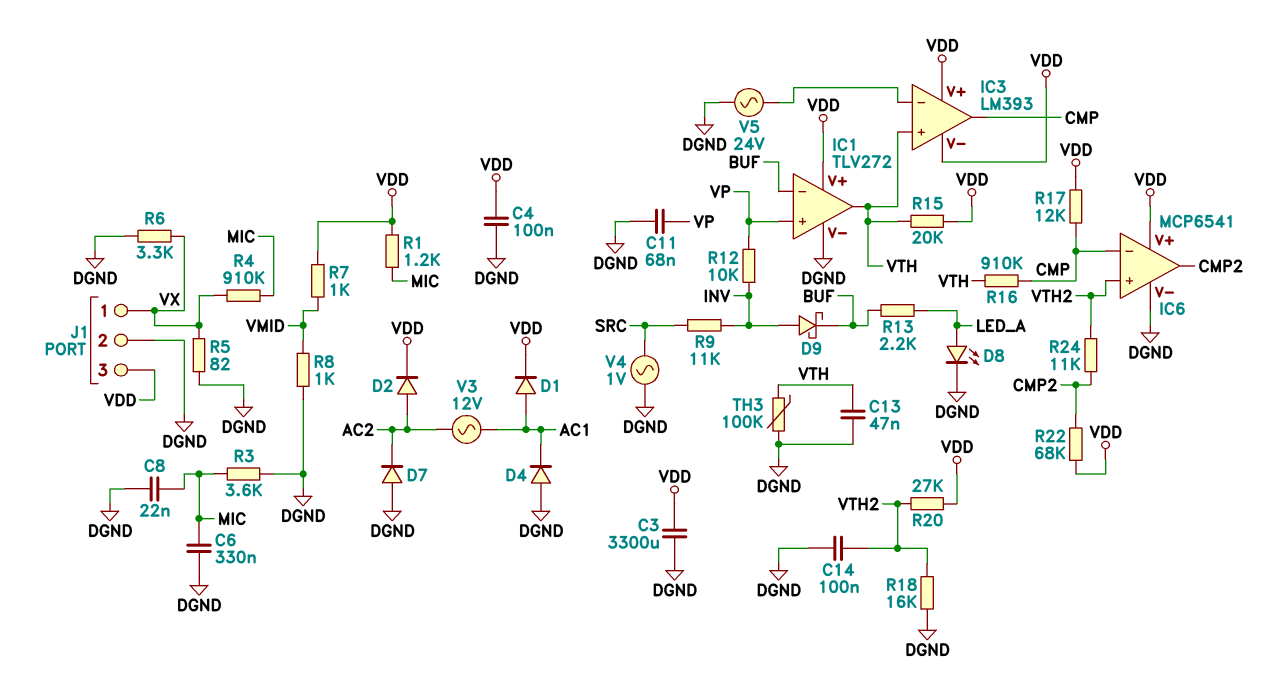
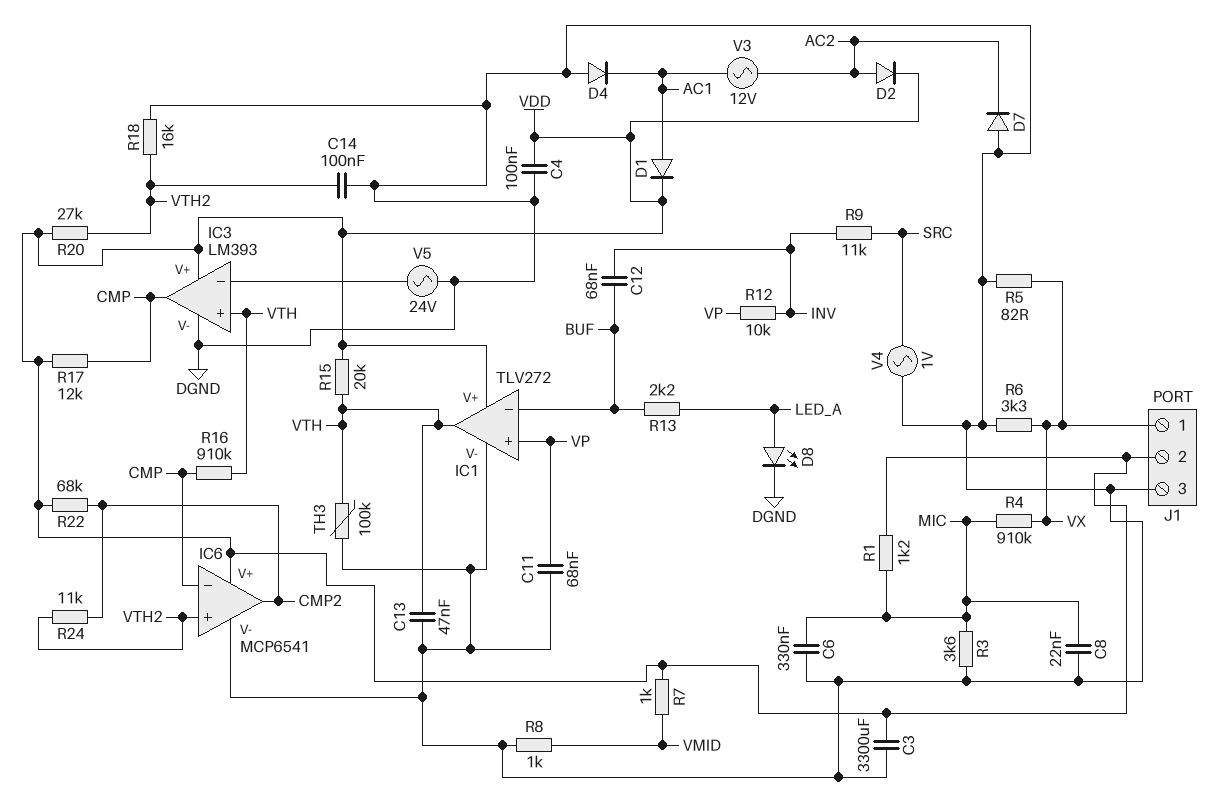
C12: none -> 68nF (BUF, INV)
D9: schottky (A INV, K BUF) -> none
IC3 pin V-: VDD -> DGND
J1 pin 2: DGND -> VDD
J1 pin 3: VDD -> DGND

